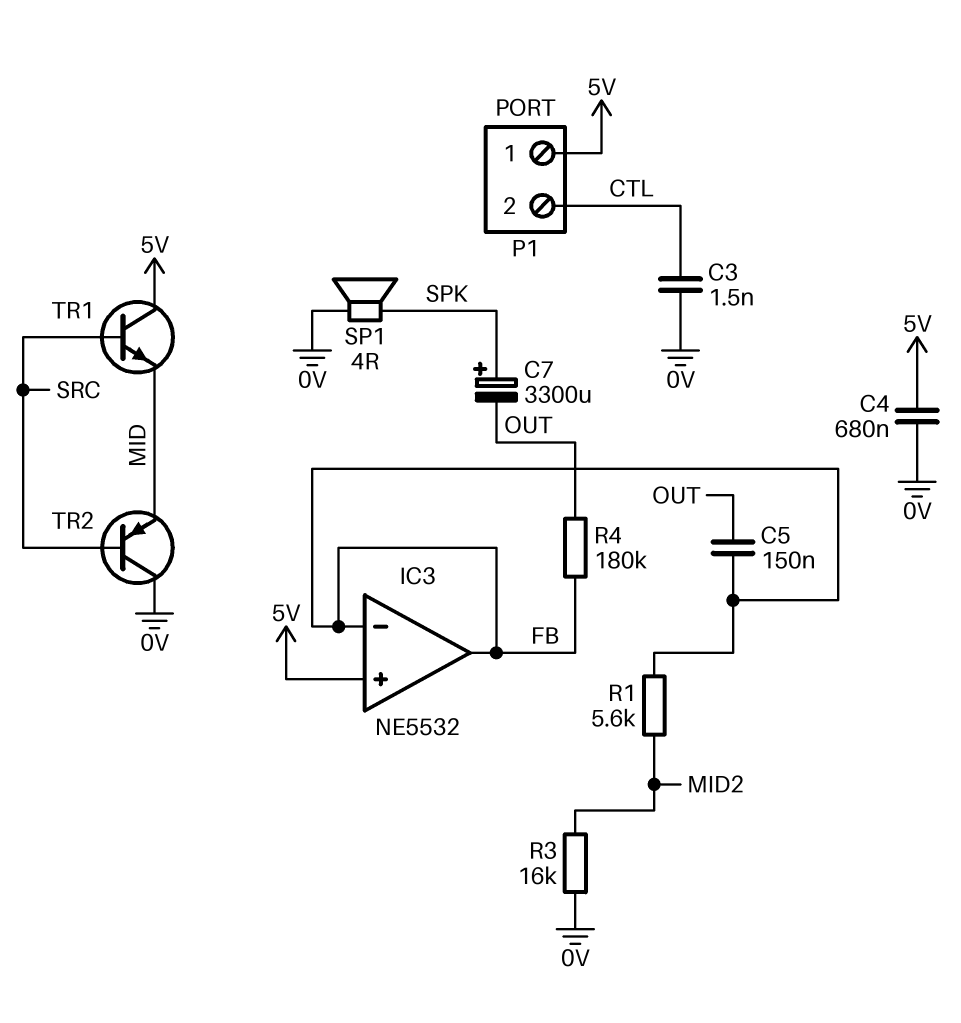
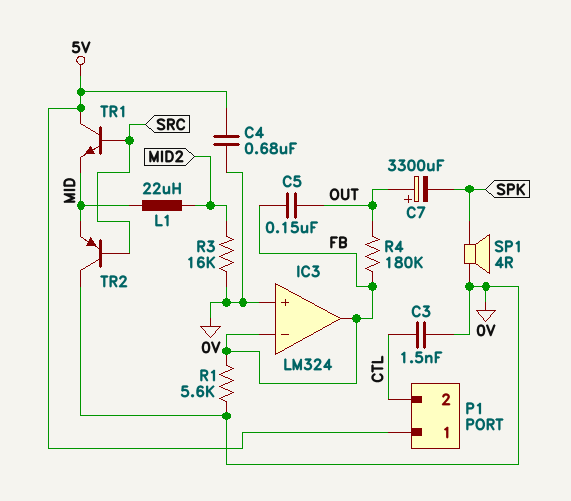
C7: 3300uF (plus SPK, minus OUT) -> 3300uF (plus OUT, minus SPK)
IC3: NE5532 -> LM324
IC3 pin in+: 5V -> 0V
L1: none -> 22uH (MID, MID2)
R1: 5.6k (FB, MID2) -> 5.6k (0V, FB)

